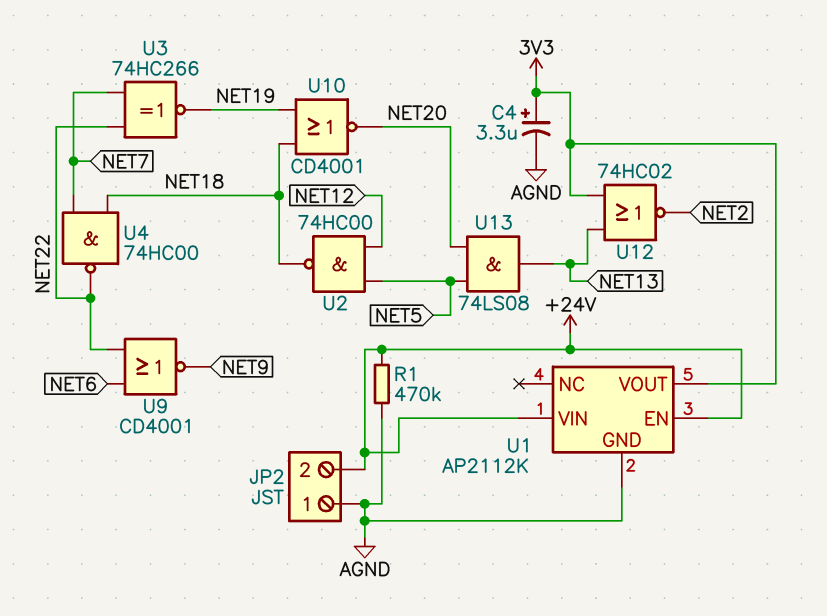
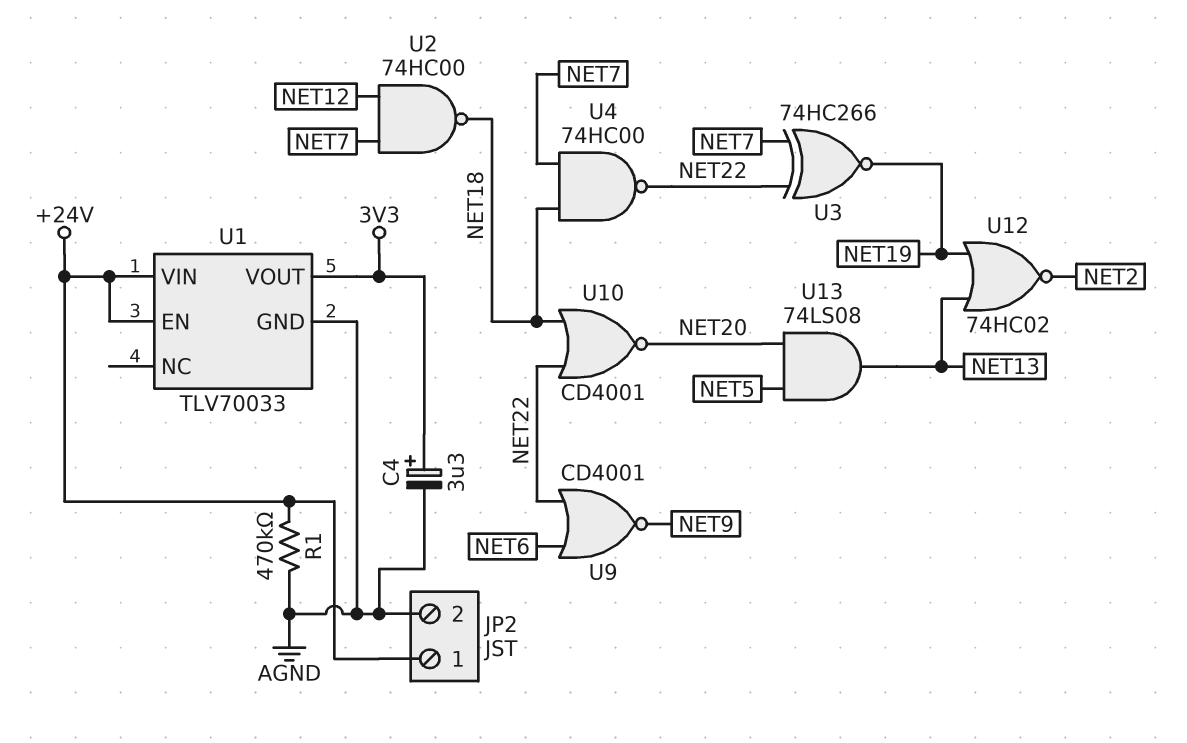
JP2 pin 1: AGND -> +24V
JP2 pin 2: +24V -> AGND
U1: AP2112K -> TLV70033
U2: NAND 74HC00 (in NET5, in NET12, out NET18) -> NAND 74HC00 (in NET7, in NET12, out NET18)
U10: NOR CD4001 (in NET18, in NET19, out NET20) -> NOR CD4001 (in NET18, in NET22, out NET20)
U12: NOR 74HC02 (in 3V3, in NET13, out NET2) -> NOR 74HC02 (in NET13, in NET19, out NET2)

